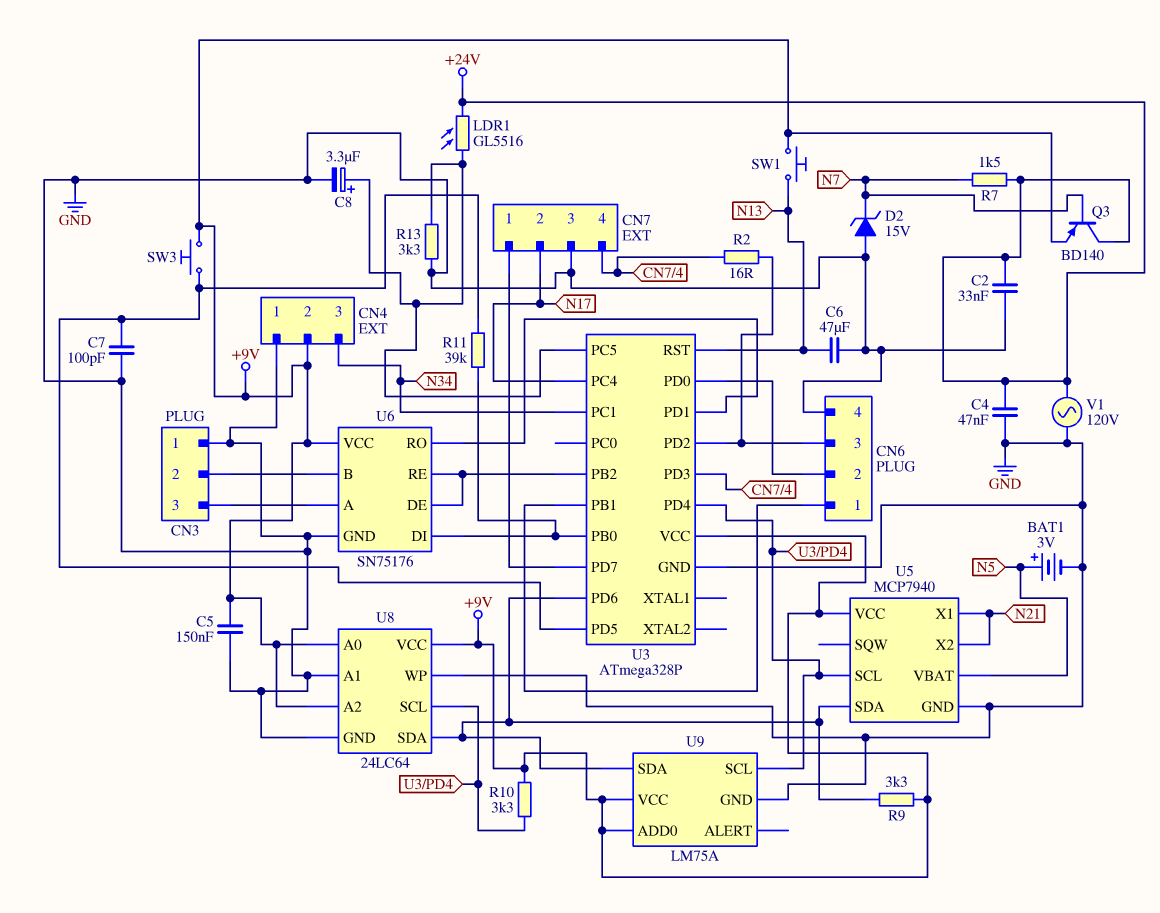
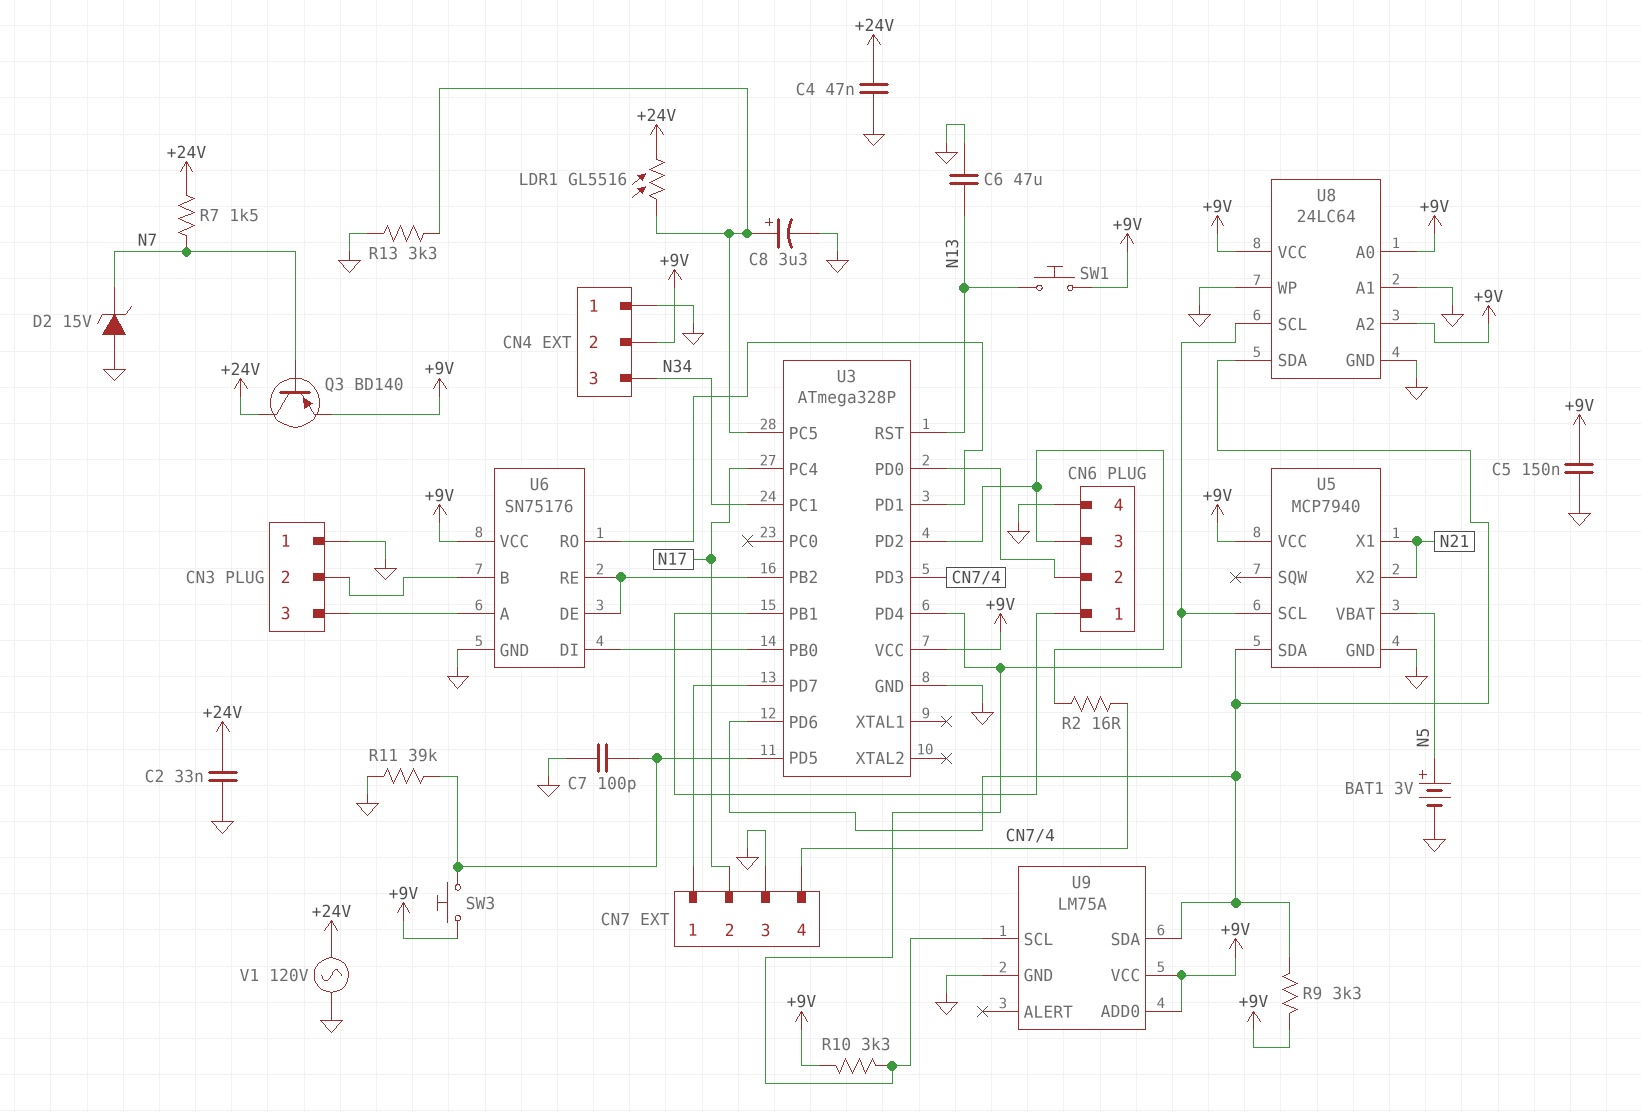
R11: 39k (U3/PB0, U3/PD5) -> 39k (GND, U3/PD5)

